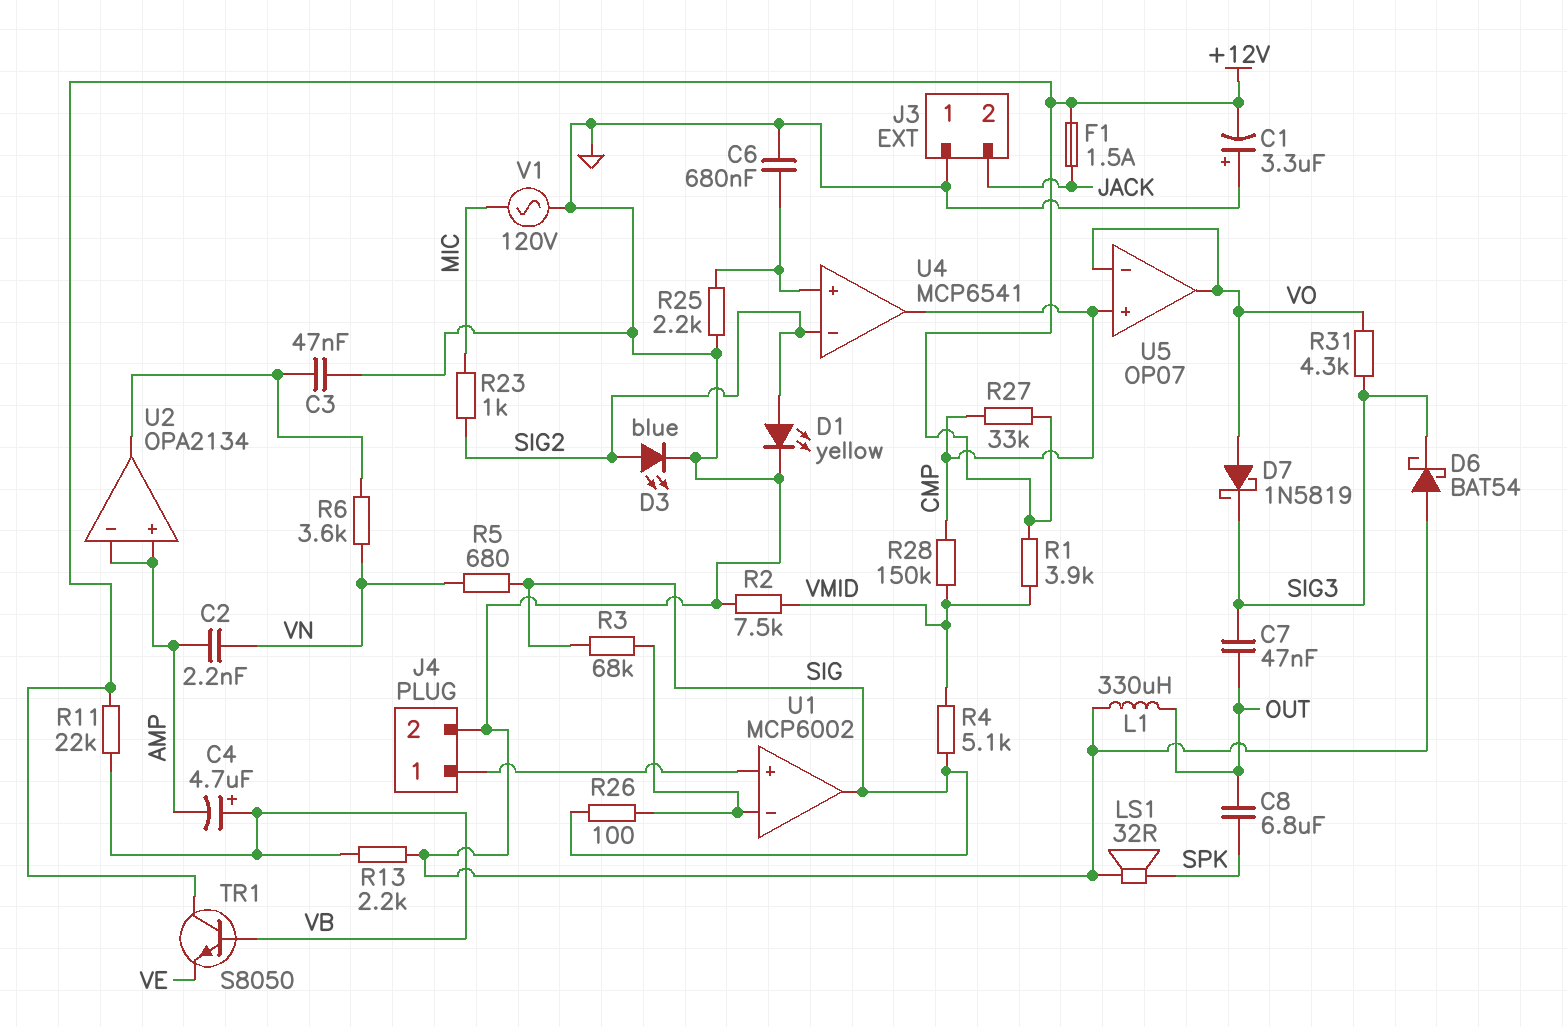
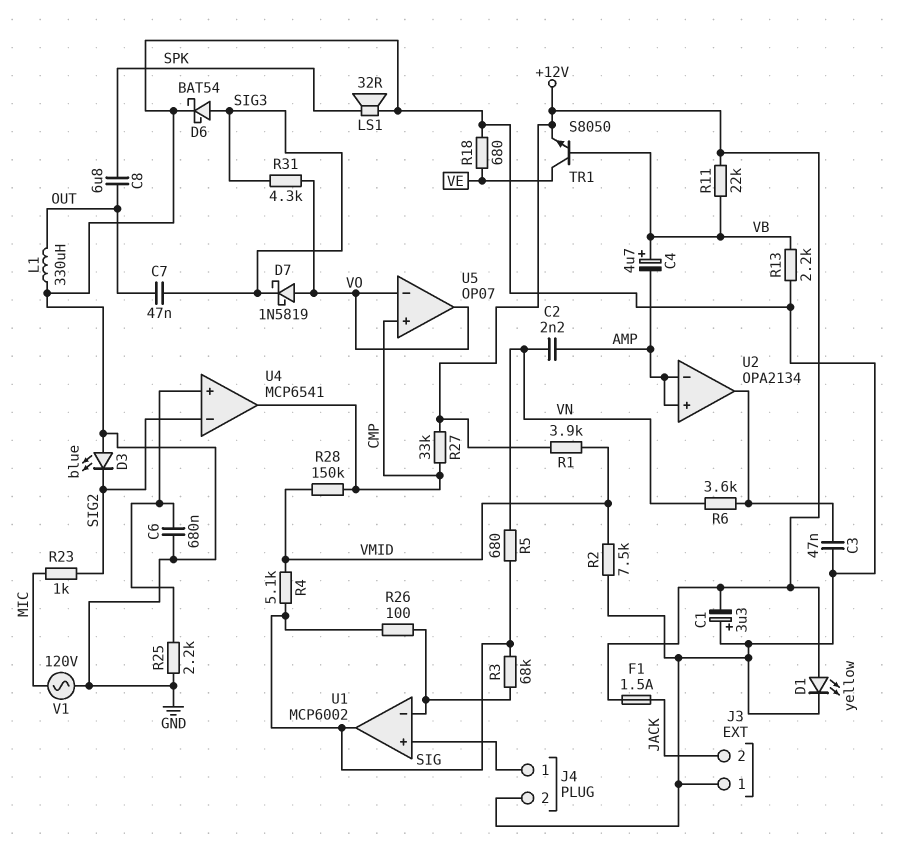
D1: LED yellow (A SIG2, K GND) -> LED yellow (A +12V, K GND)
D3: LED blue (A SIG2, K GND) -> LED blue (A GND, K SIG2)
D6: schottky BAT54 (A GND, K SIG3) -> schottky BAT54 (A SIG3, K GND)
R18: none -> 680 (GND, VE)
TR1: NPN S8050 (B VB, C +12V, E VE) -> NPN S8050 (B VB, C VE, E +12V)

